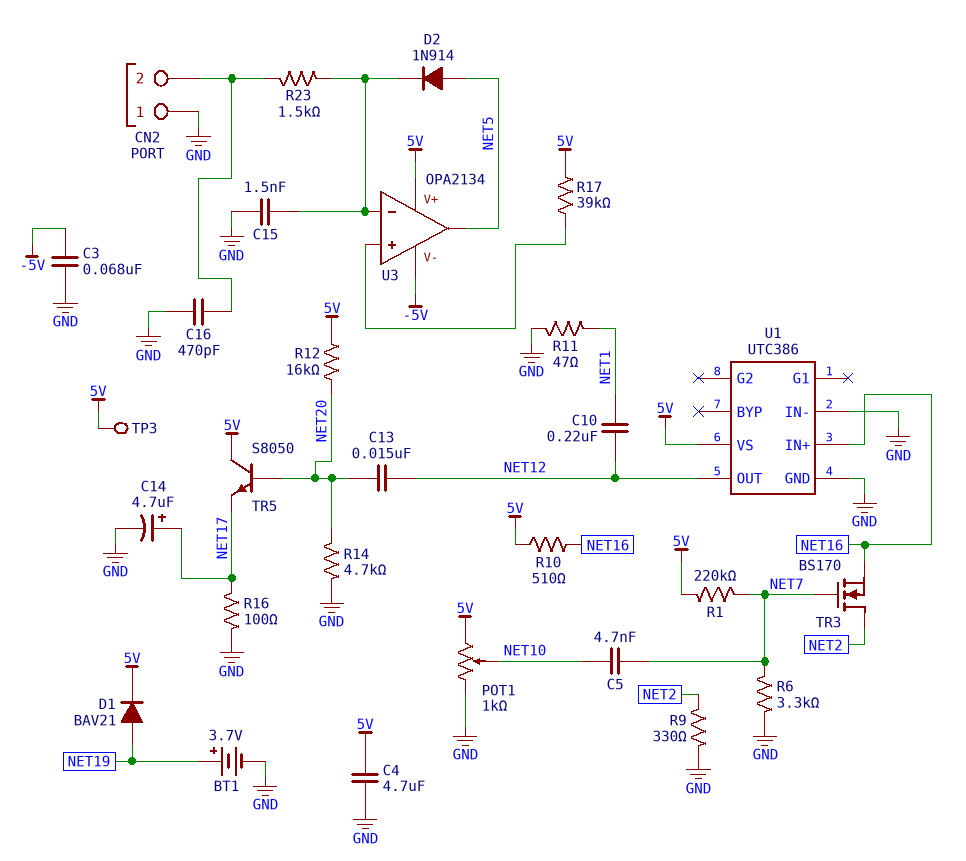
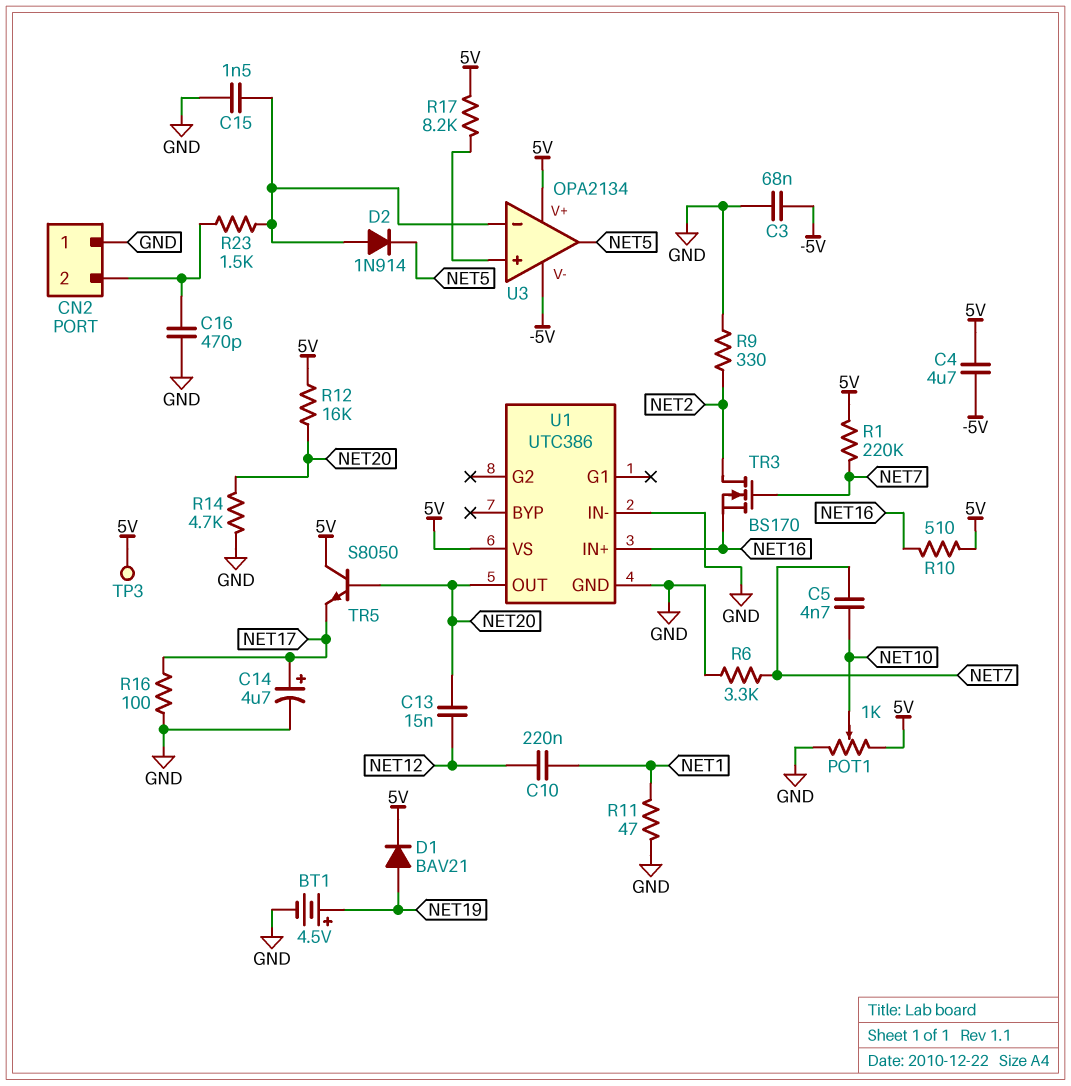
BT1: 3.7V (plus NET19, minus GND) -> 4.5V (plus NET19, minus GND)
C4: 4.7uF (5V, GND) -> 4.7uF (-5V, 5V)
D2: diode 1N914 (A NET5, K U3/in-) -> diode 1N914 (A U3/in-, K NET5)
R17: 39k (5V, U3/in+) -> 8.2k (5V, U3/in+)
U1 pin OUT: NET12 -> NET20

